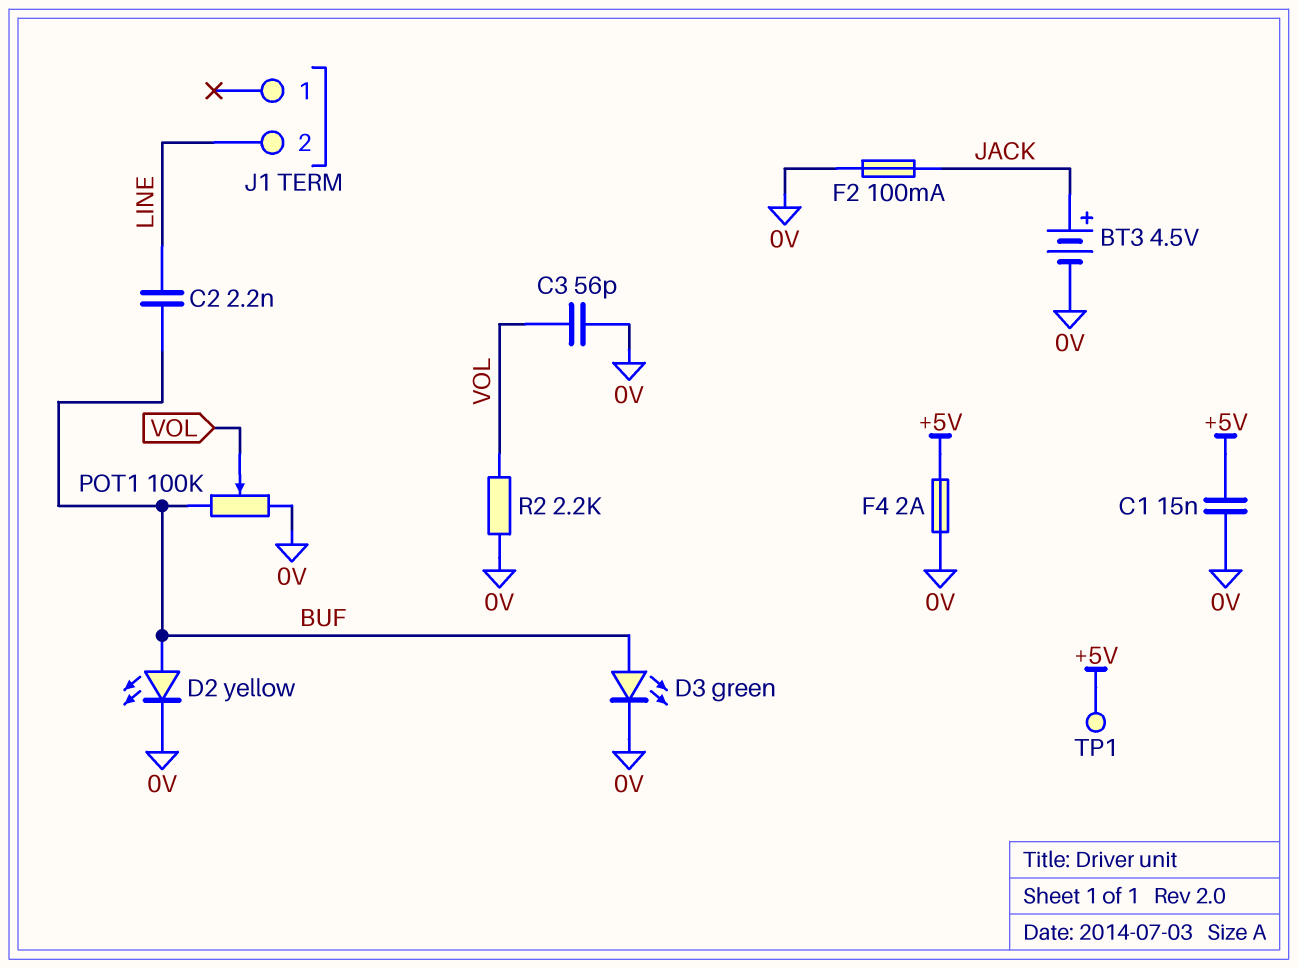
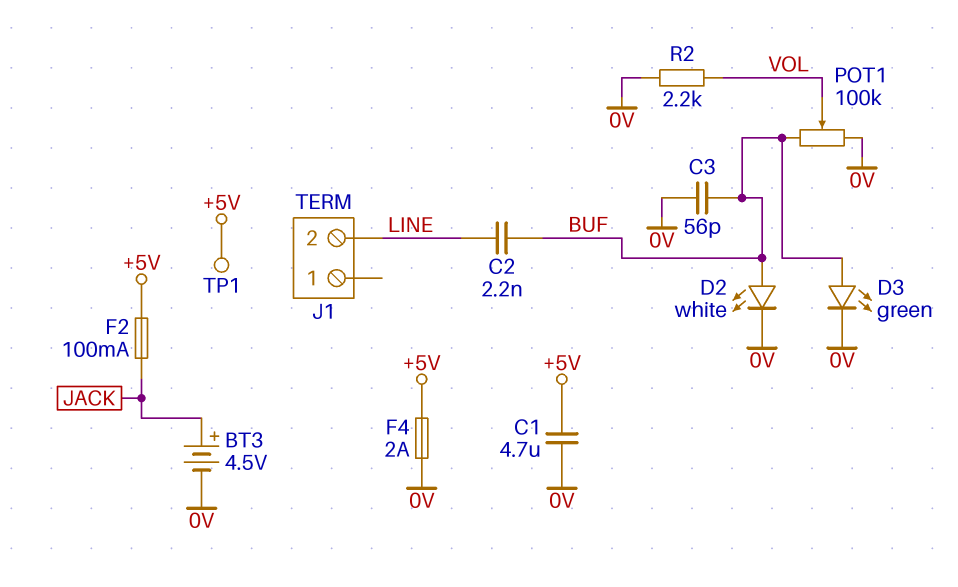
C1: 15nF (+5V, 0V) -> 4.7uF (+5V, 0V)
C3: 56pF (0V, VOL) -> 56pF (0V, BUF)
D2: LED yellow (A BUF, K 0V) -> LED white (A BUF, K 0V)
F2: 100mA (0V, JACK) -> 100mA (+5V, JACK)

